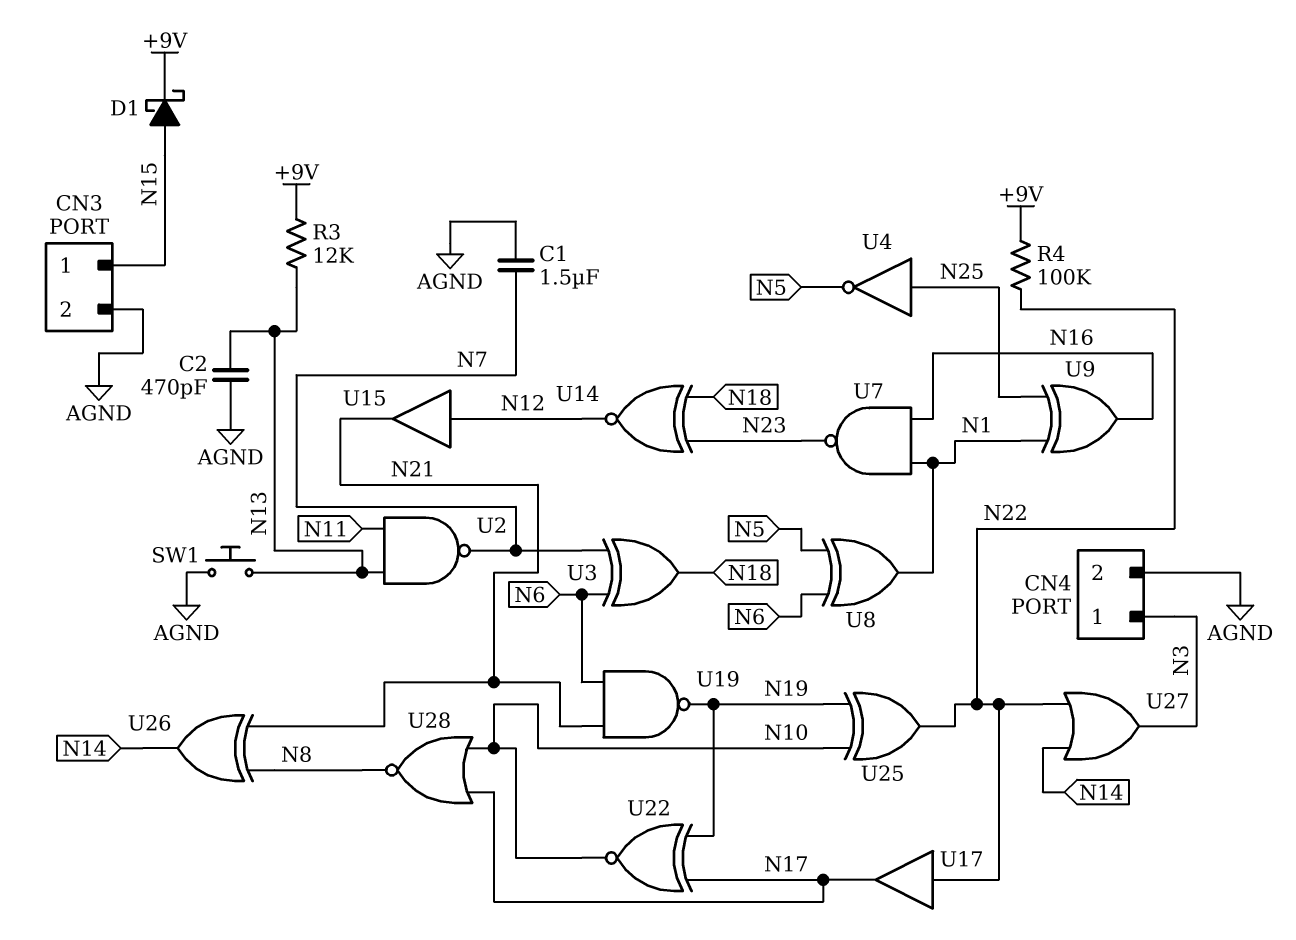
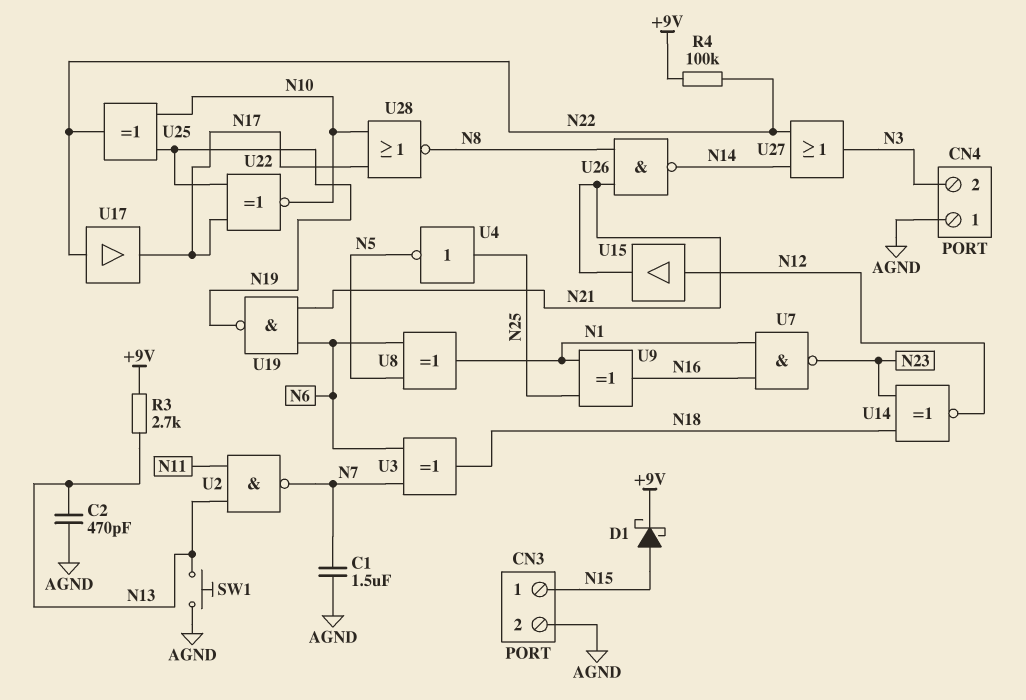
CN4 pin 1: N3 -> AGND
CN4 pin 2: AGND -> N3
R3: 12k (+9V, N13) -> 2.7k (+9V, N13)
U26: XOR (in N8, in N21, out N14) -> NAND (in N8, in N21, out N14)

